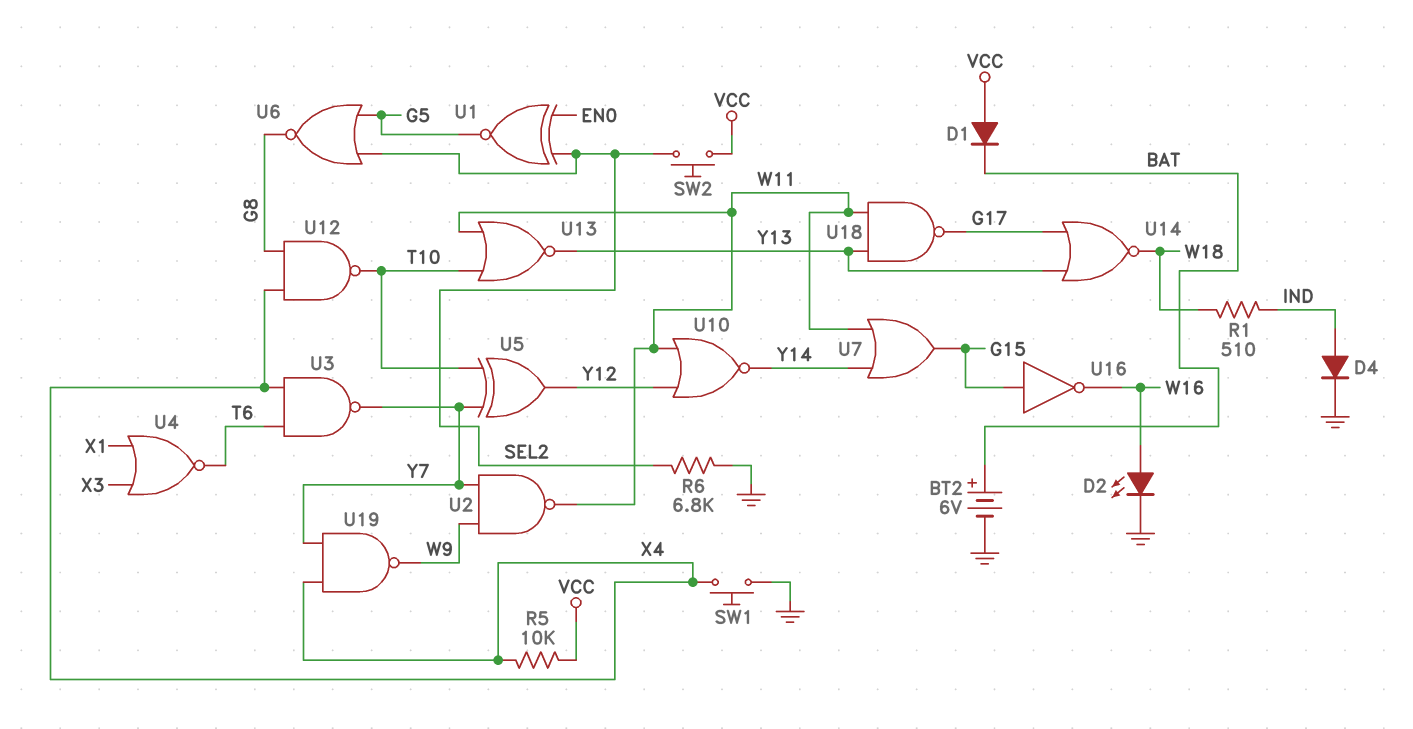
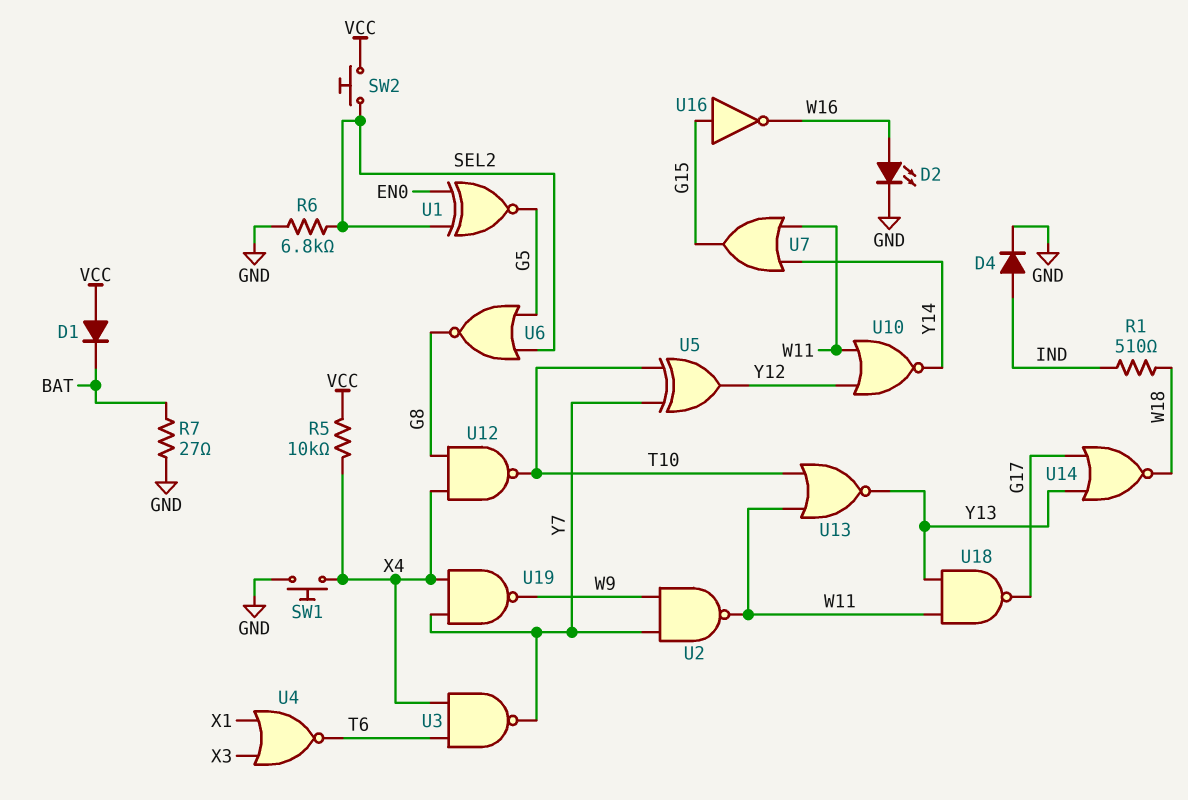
BT2: 6V (plus BAT, minus GND) -> none
R7: none -> 27 (BAT, GND)

